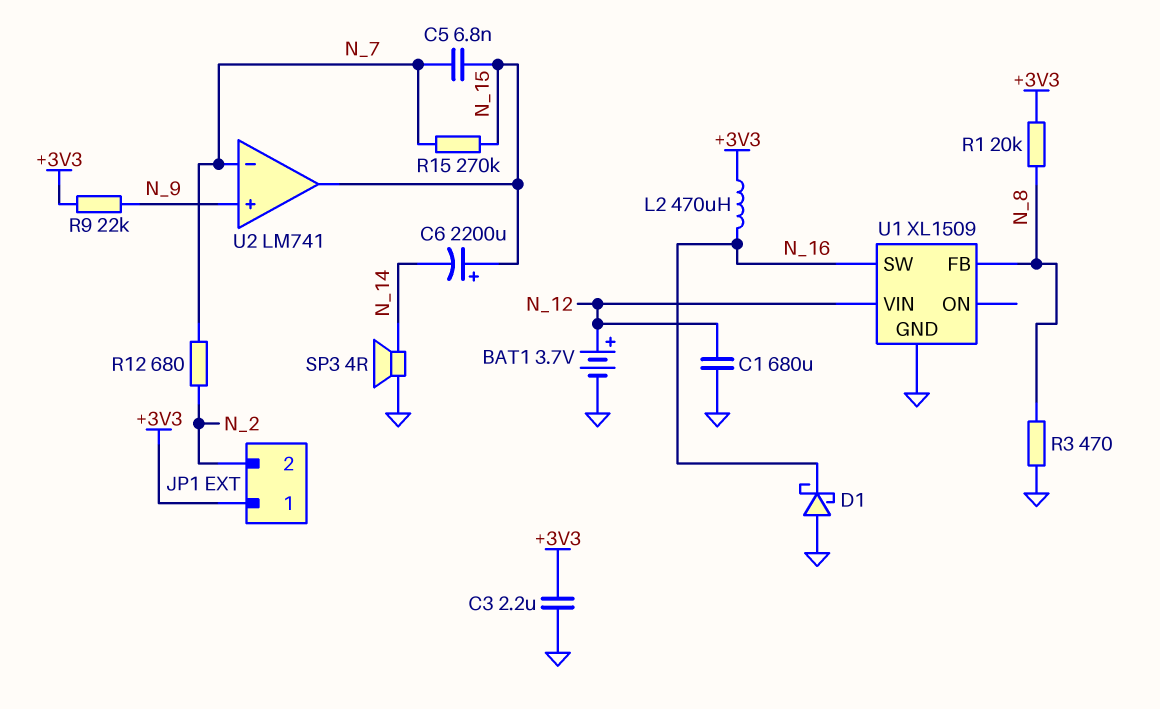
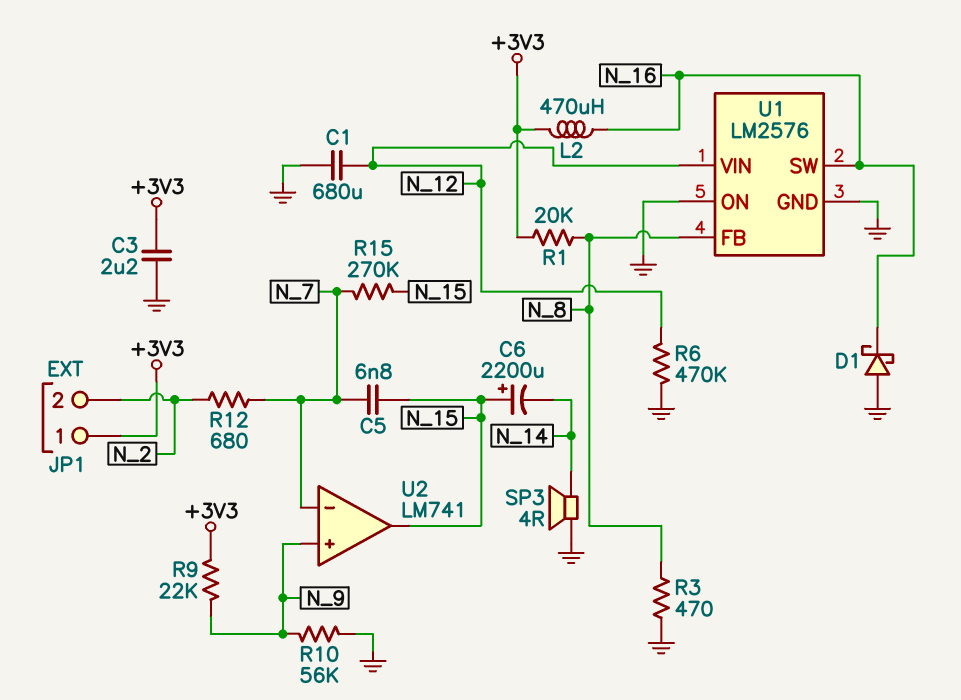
BAT1: 3.7V (plus N_12, minus GND) -> none
R6: none -> 470k (GND, N_12)
R10: none -> 56k (GND, N_9)
U1: XL1509 -> LM2576
U1 pin ON: none -> GND

